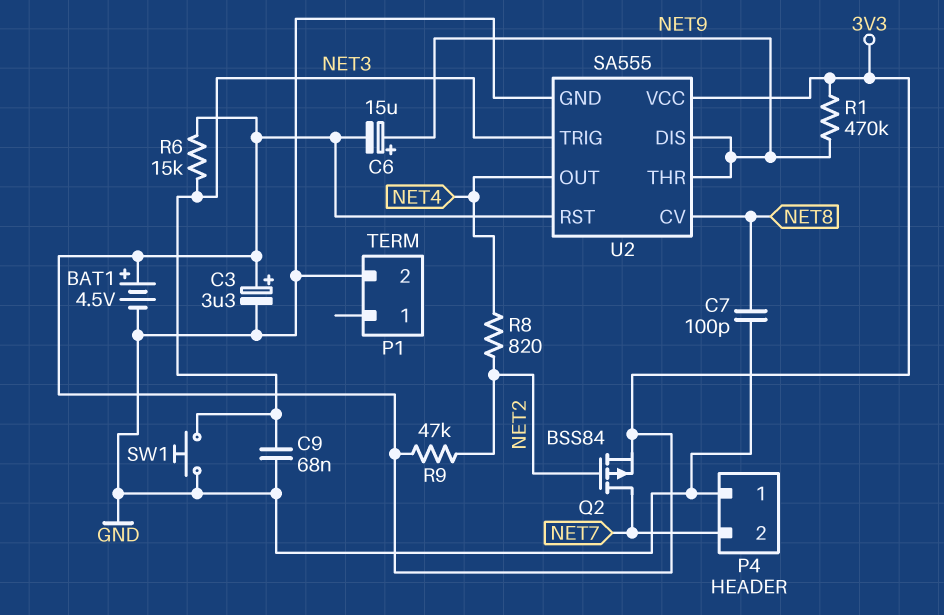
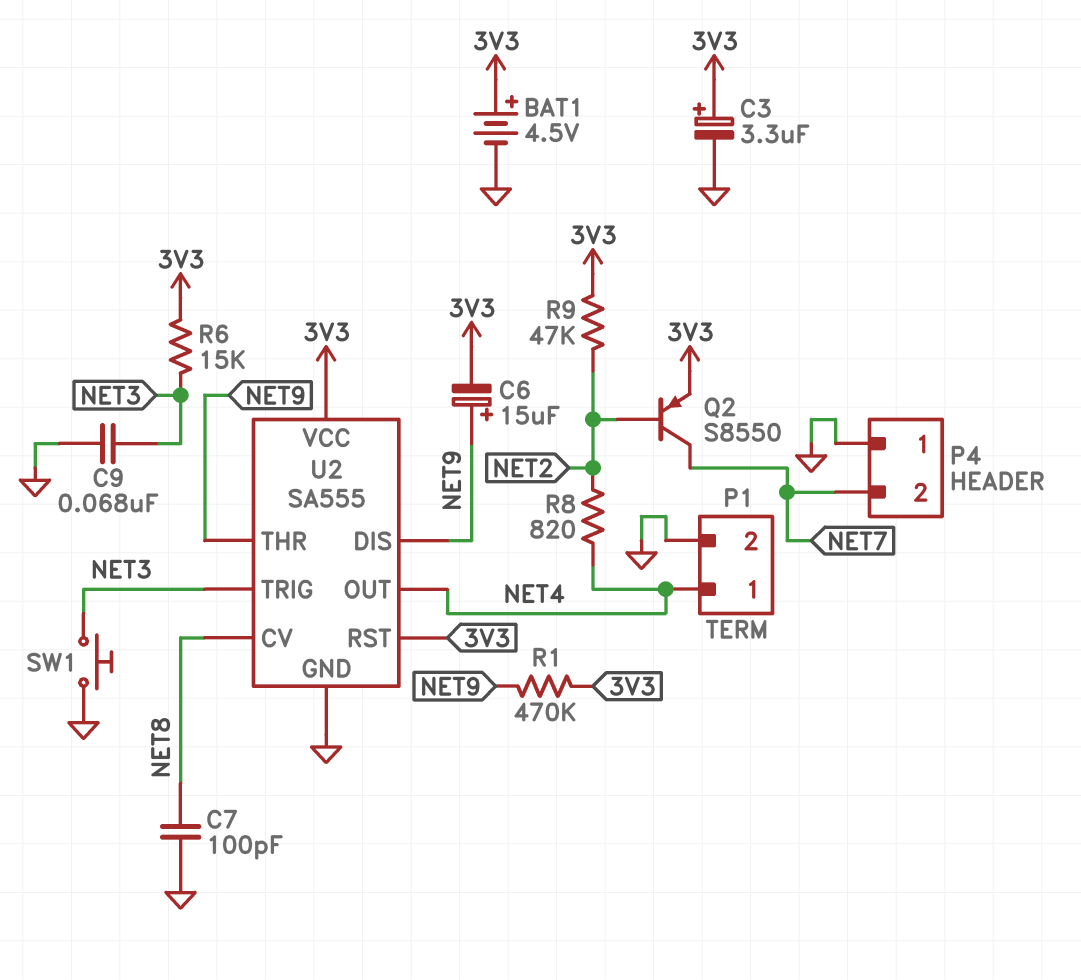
P1 pin 1: none -> NET4
Q2: PMOS BSS84 (G NET2, D NET7, S 3V3) -> PNP S8550 (B NET2, C NET7, E 3V3)

